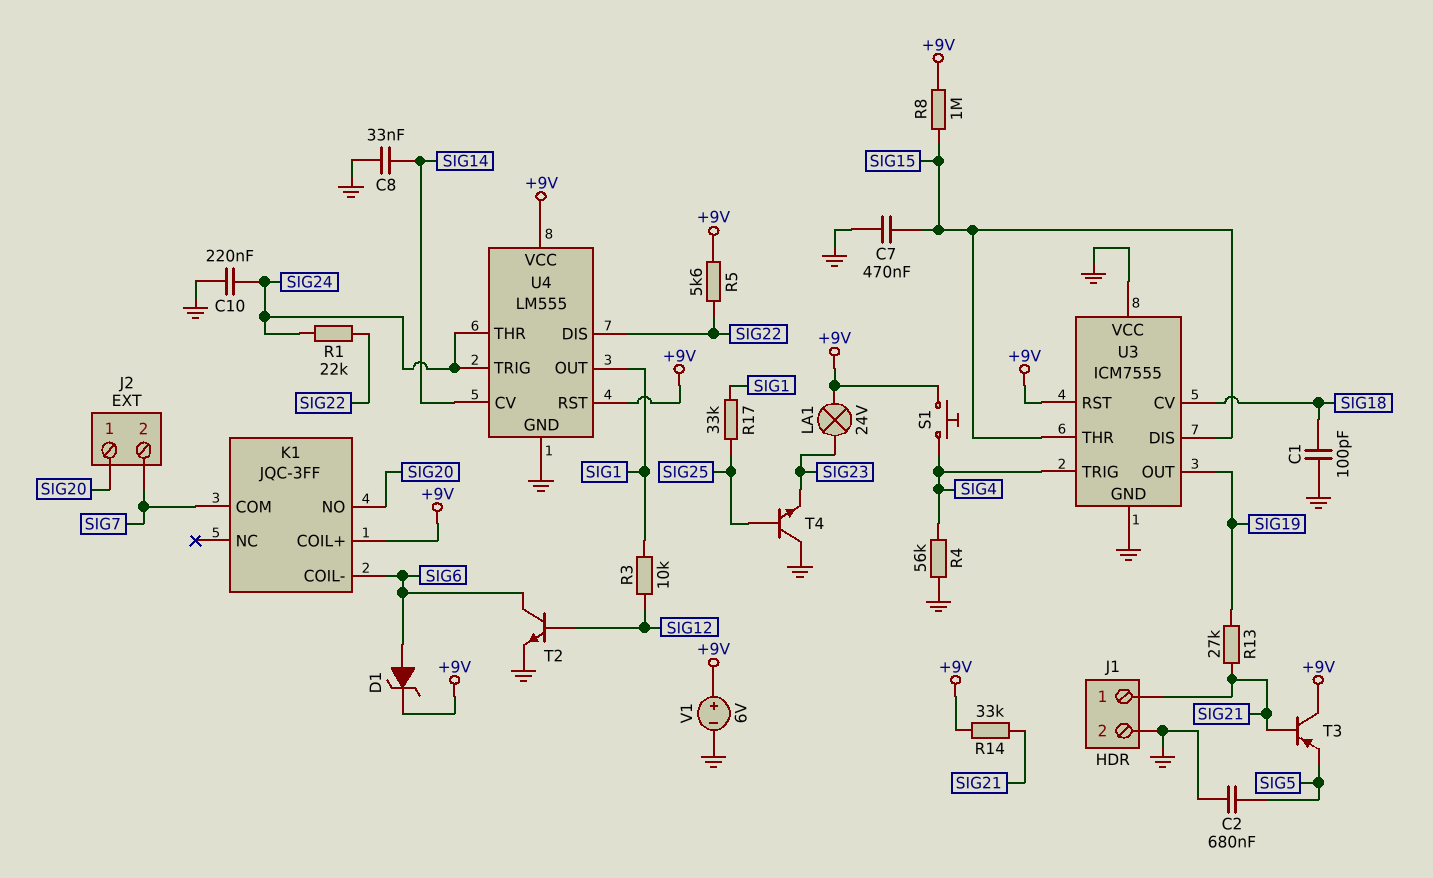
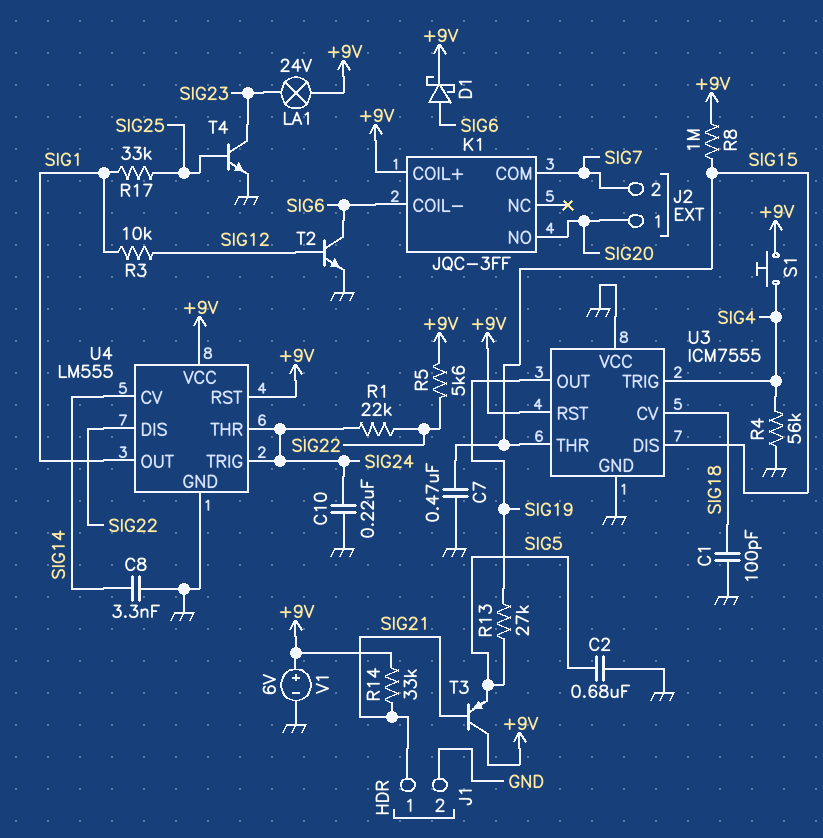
C8: 33nF (GND, SIG14) -> 3.3nF (GND, SIG14)
D1: zener (A SIG6, K +9V) -> schottky (A SIG6, K +9V)
R13: 27k (SIG19, SIG21) -> 27k (SIG5, SIG19)
T4: NPN (B SIG25, C GND, E SIG23) -> NPN (B SIG25, C SIG23, E GND)

